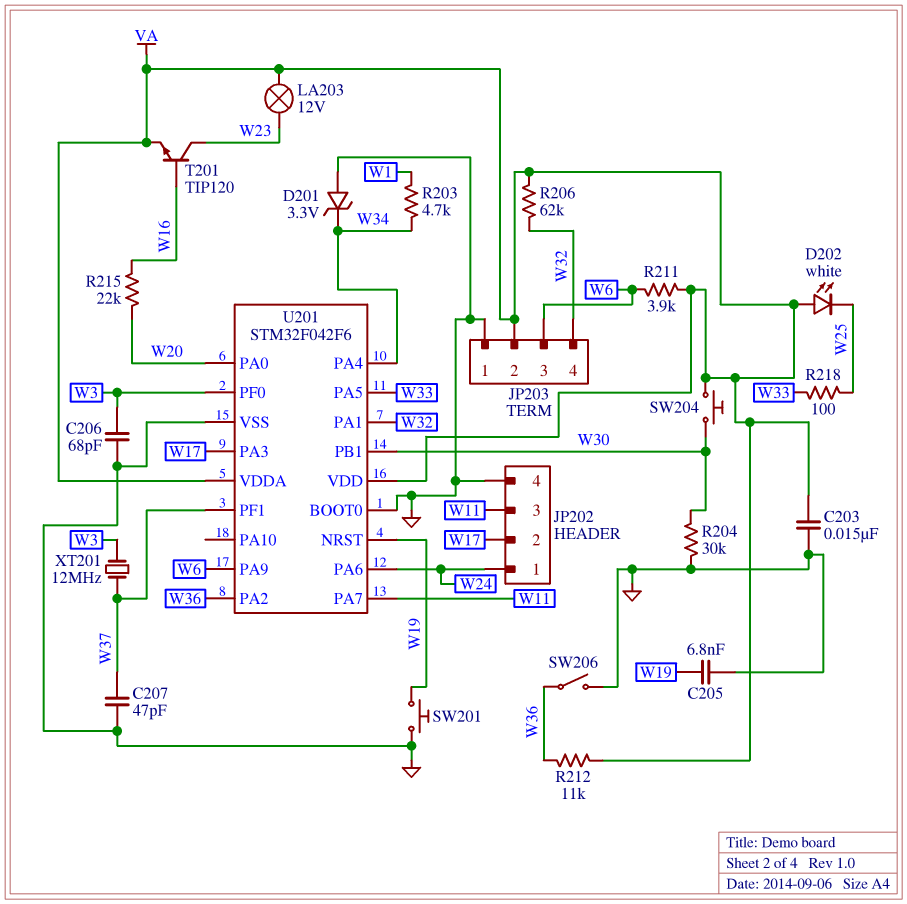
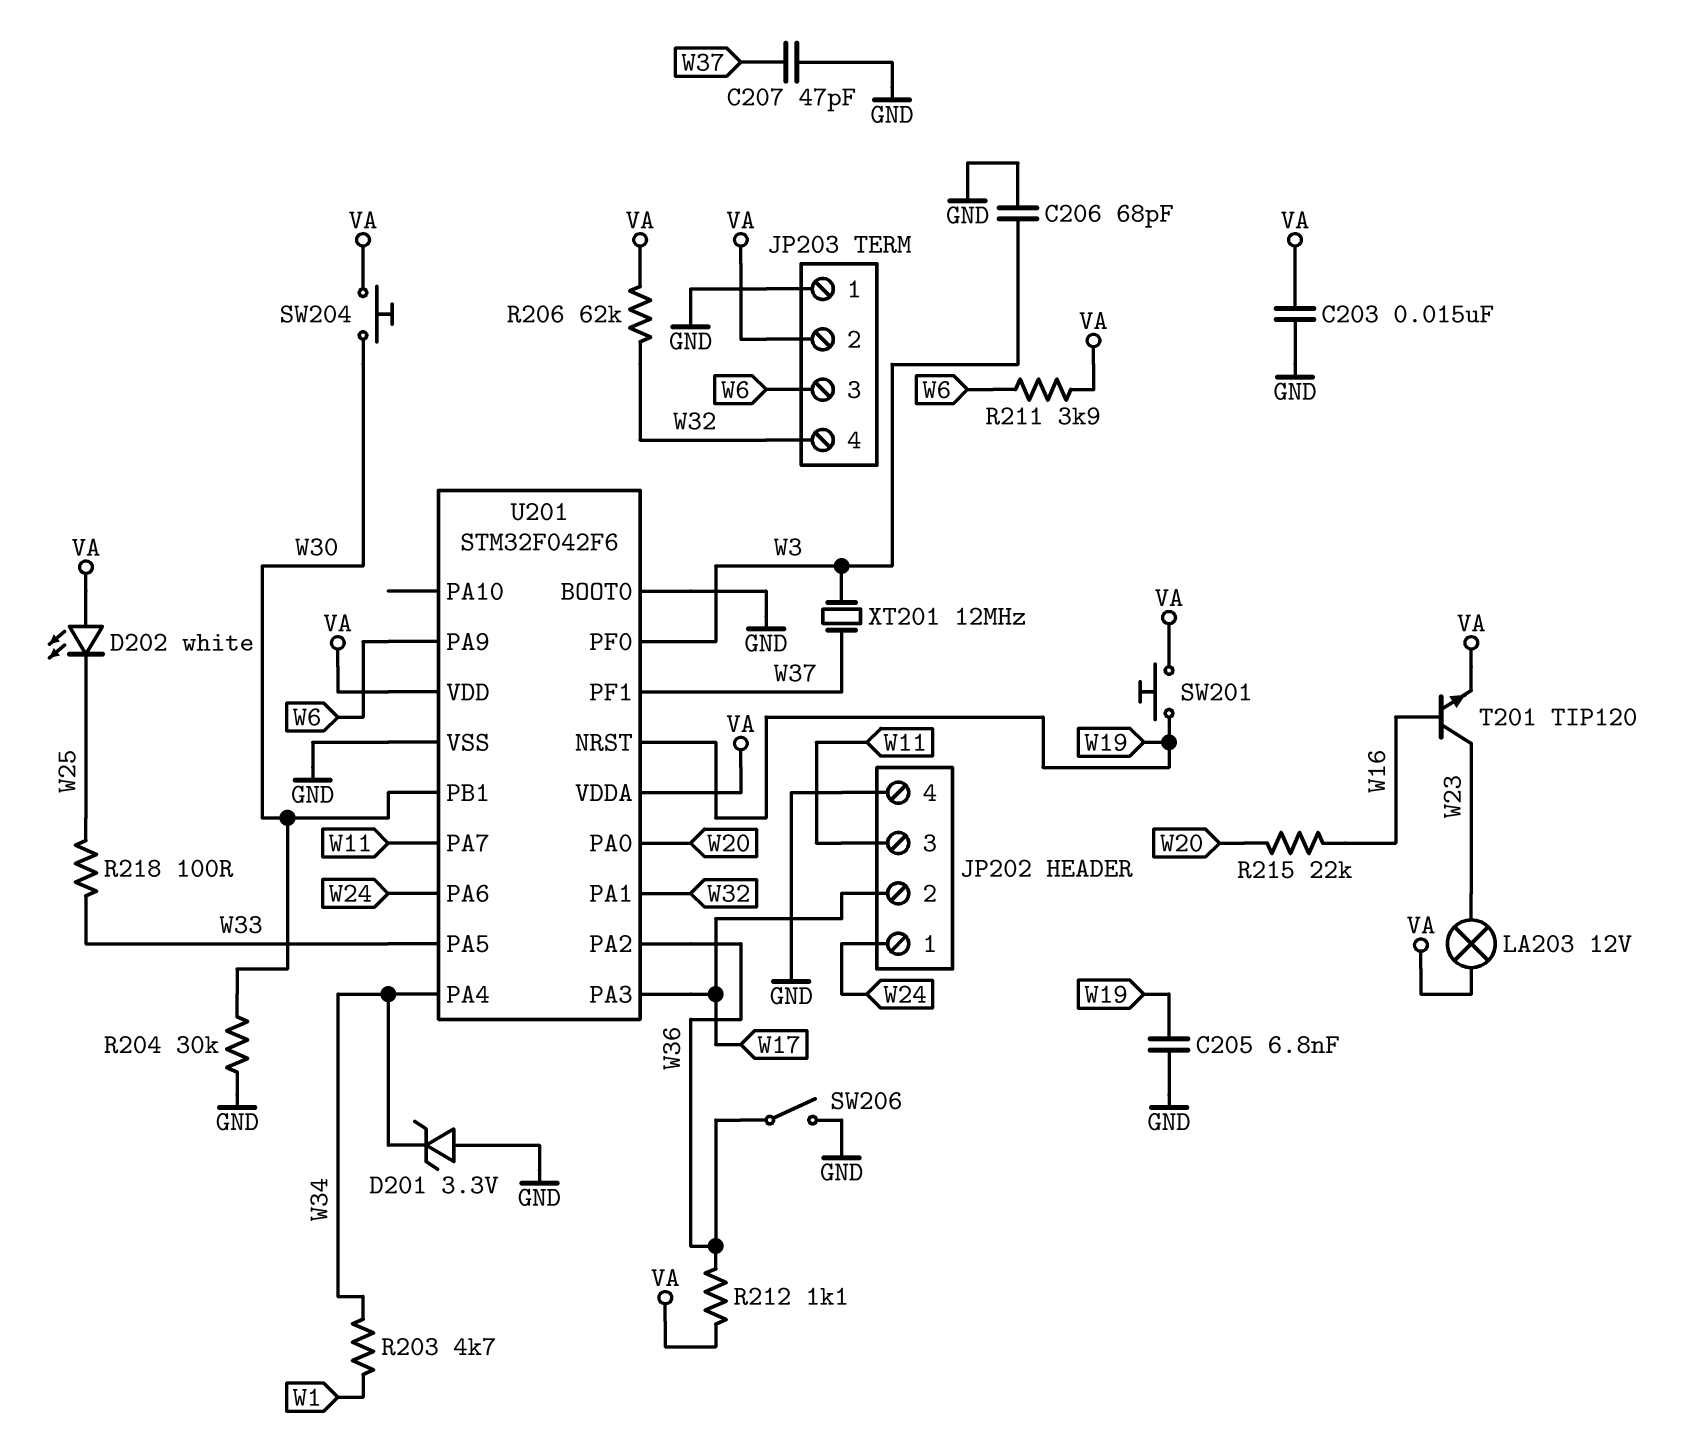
R212: 11k (VA, W36) -> 1.1k (VA, W36)
SW201: button (GND, W19) -> button (VA, W19)

